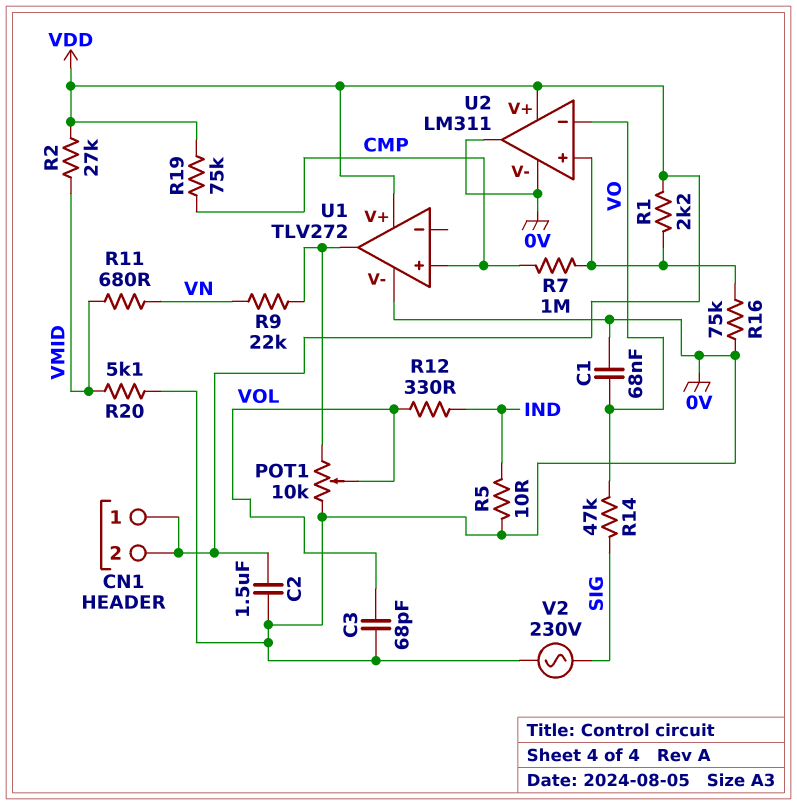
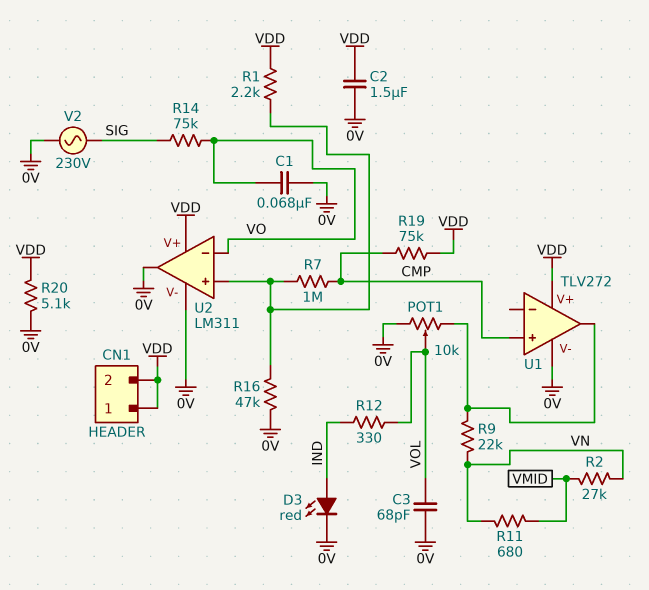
D3: none -> LED red (A IND, K 0V)
R2: 27k (VDD, VMID) -> 27k (VMID, VN)
R5: 10 (0V, IND) -> none
R14: 47k (SIG, VO) -> 75k (SIG, VO)
R16: 75k (0V, U2/in+) -> 47k (0V, U2/in+)
R20: 5.1k (0V, VMID) -> 5.1k (0V, VDD)

